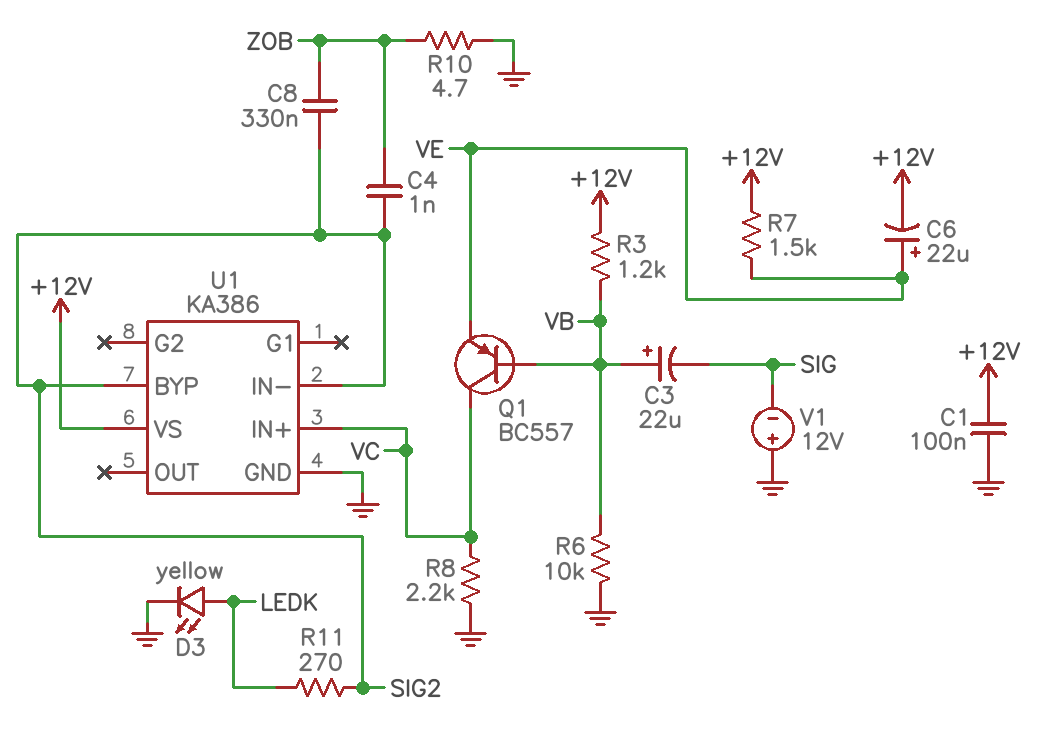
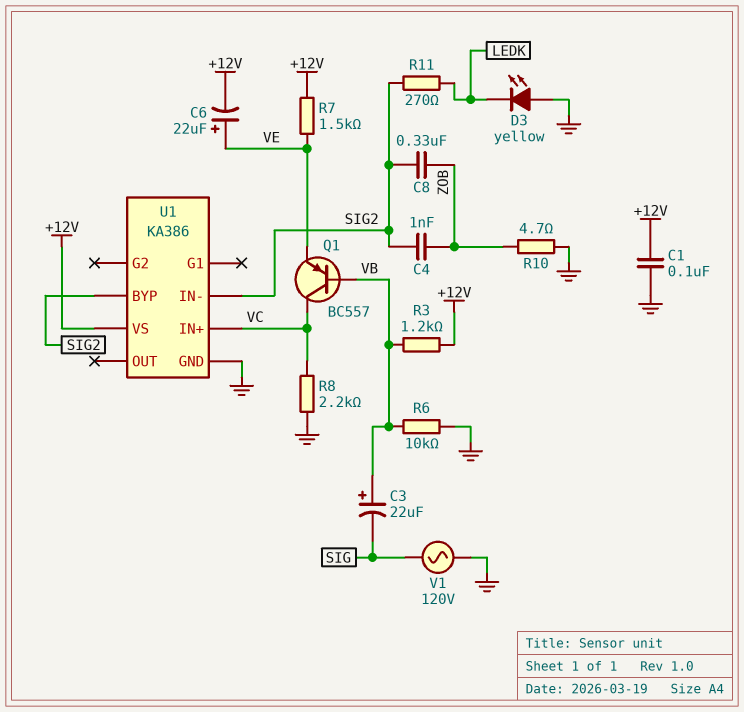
D3: LED yellow (A LEDK, K GND) -> LED yellow (A GND, K LEDK)
V1: 12V (plus GND, minus SIG) -> AC 120V (GND, SIG)

